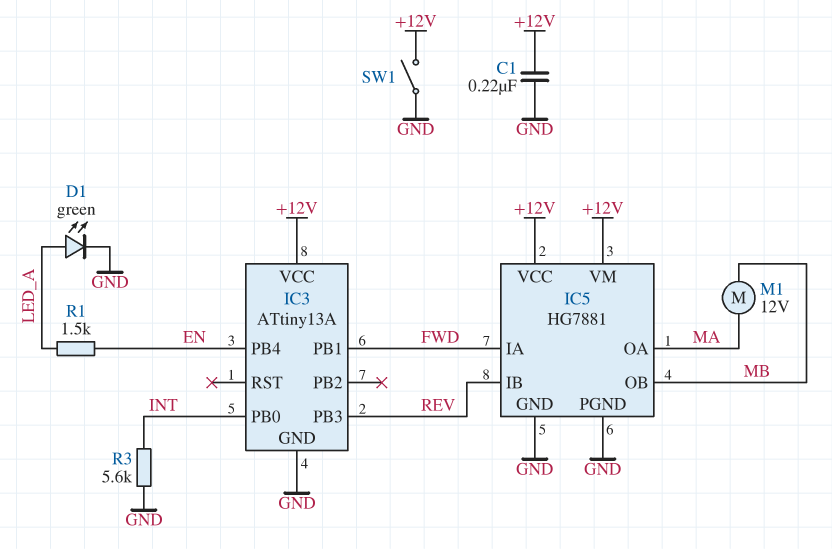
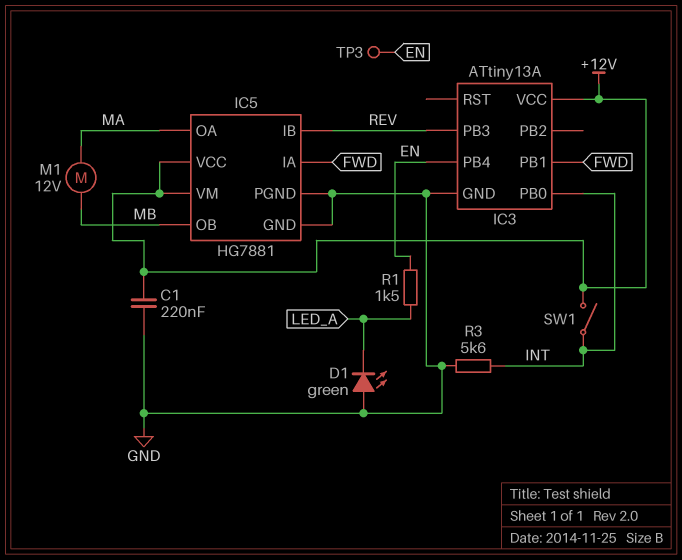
D1: LED green (A LED_A, K GND) -> LED green (A GND, K LED_A)
SW1: switch (+12V, GND) -> switch (+12V, INT)
TP3: none -> test point (EN)

